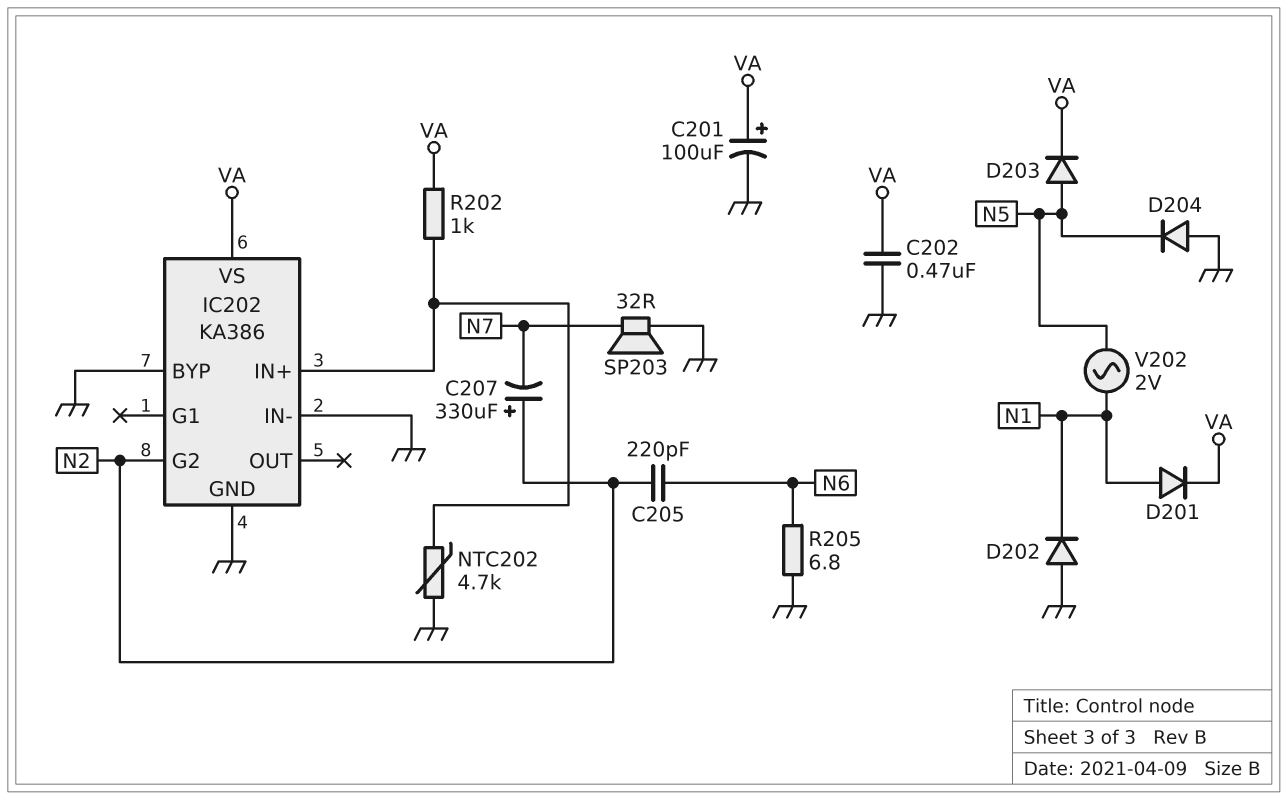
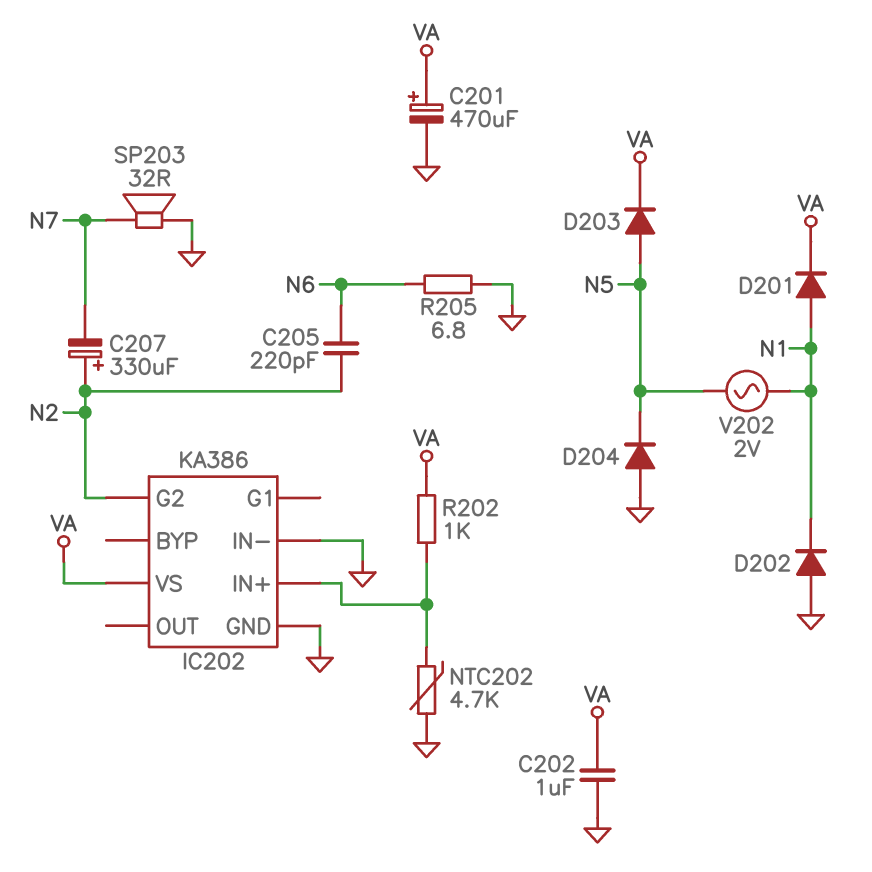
C201: 100uF (plus VA, minus GND) -> 470uF (plus VA, minus GND)
C202: 470nF (GND, VA) -> 1uF (GND, VA)
IC202 pin BYP: GND -> none

